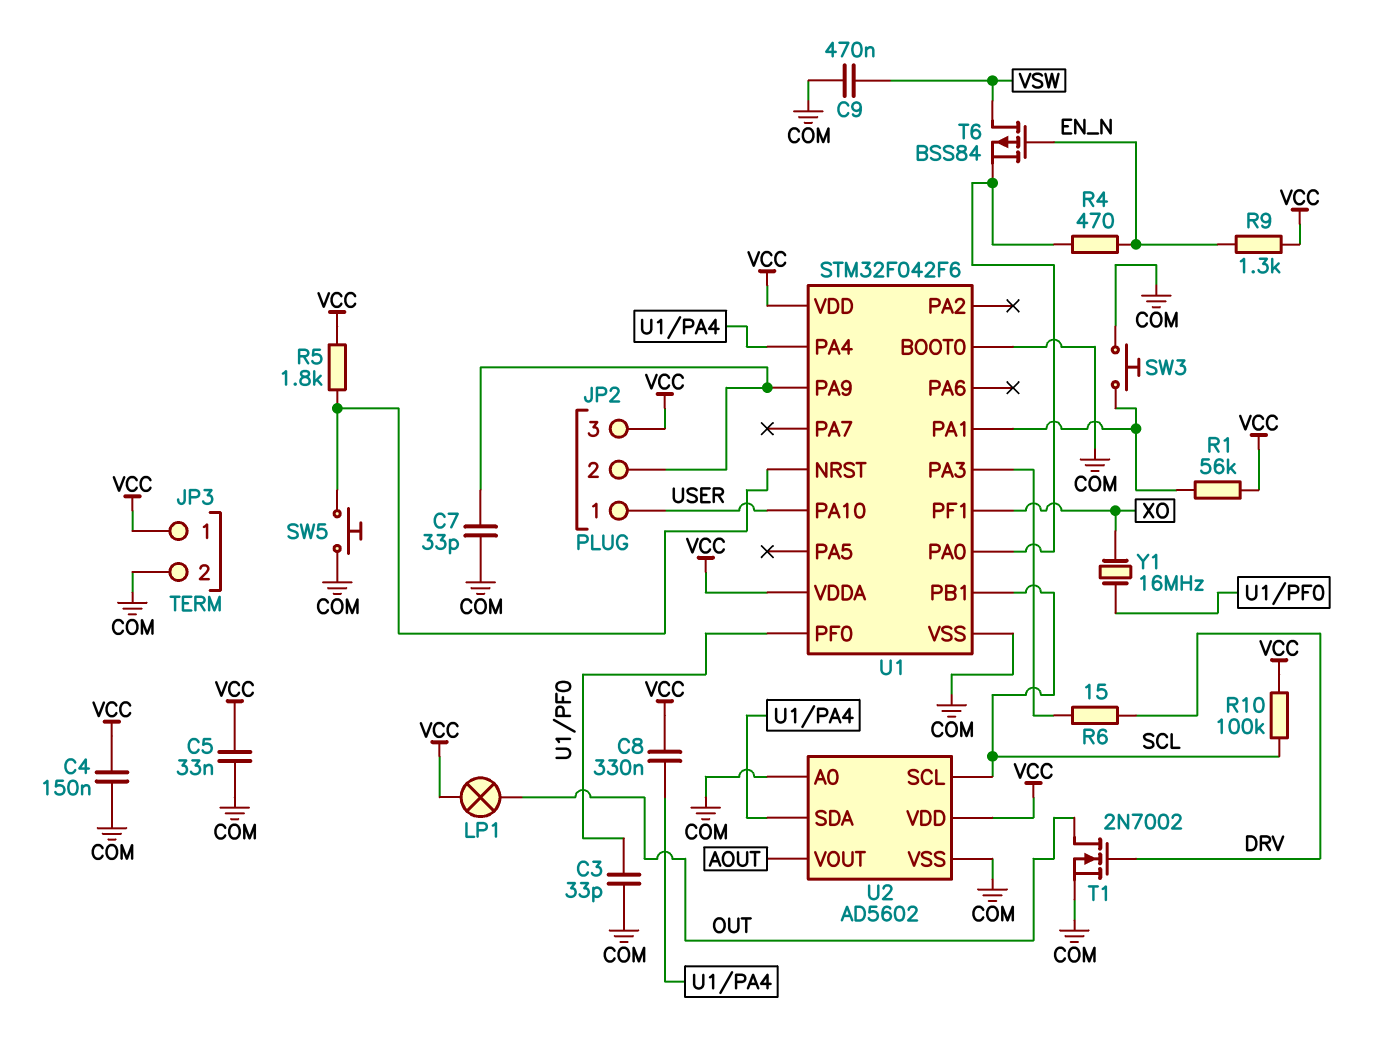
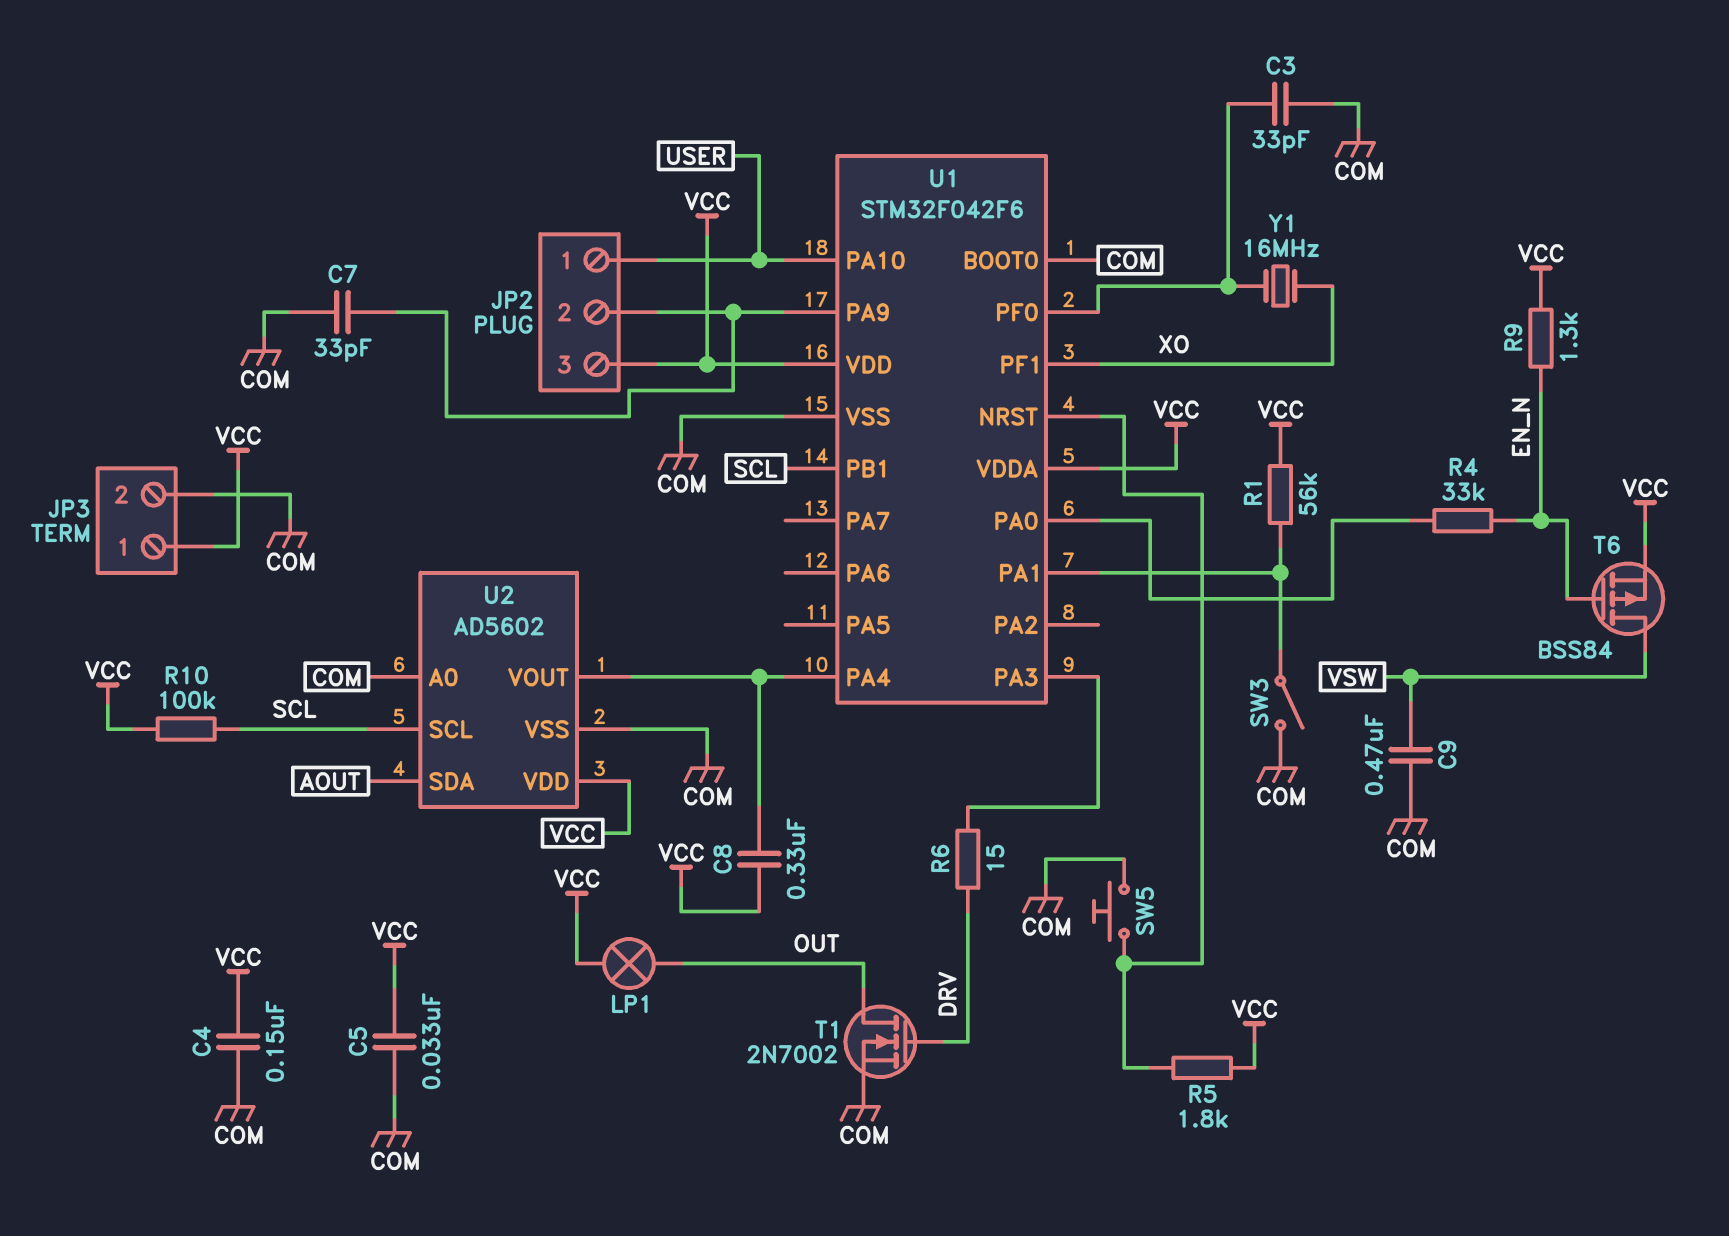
R4: 470 (EN_N, U1/PA0) -> 33k (EN_N, U1/PA0)
SW3: button (COM, U1/PA1) -> switch (COM, U1/PA1)
T6: PMOS BSS84 (G EN_N, D VSW, S U1/PA0) -> PMOS BSS84 (G EN_N, D VSW, S VCC)
U2 pin SDA: U1/PA4 -> AOUT
U2 pin VOUT: AOUT -> U1/PA4

